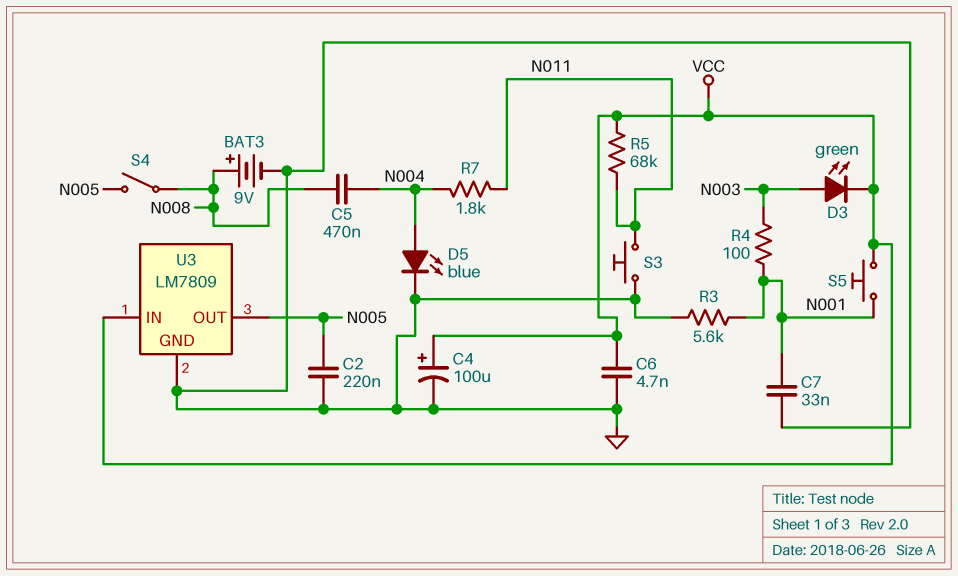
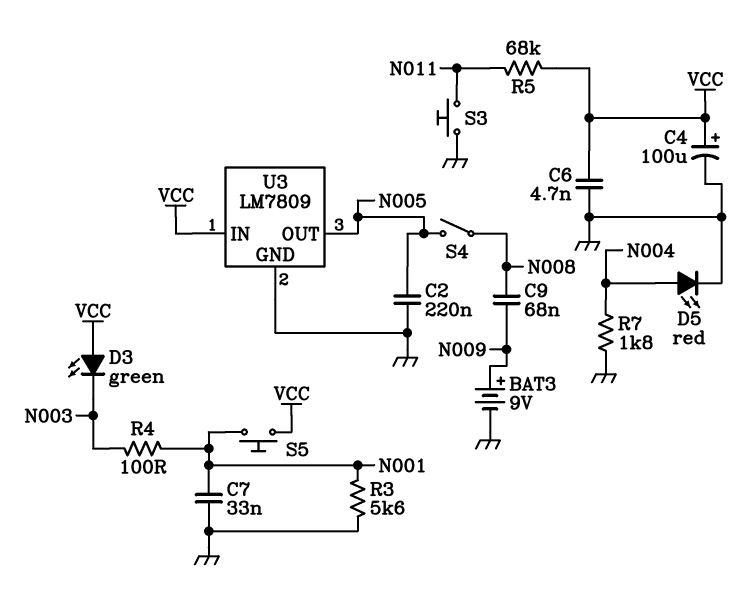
BAT3: 9V (plus N008, minus GND) -> 9V (plus N009, minus GND)
C5: 470nF (N004, N008) -> none
C9: none -> 68nF (N008, N009)
D3: LED green (A N003, K VCC) -> LED green (A VCC, K N003)
D5: LED blue (A N004, K GND) -> LED red (A N004, K GND)
R7: 1.8k (N004, N011) -> 1.8k (GND, N004)

